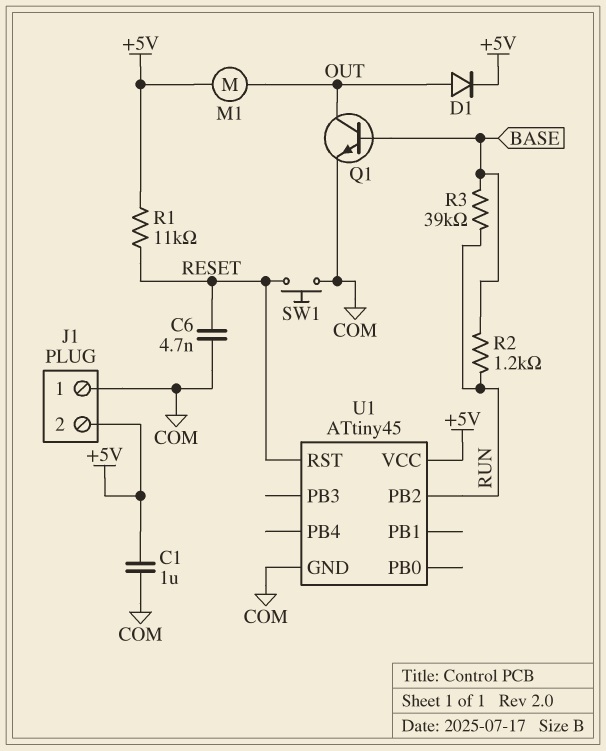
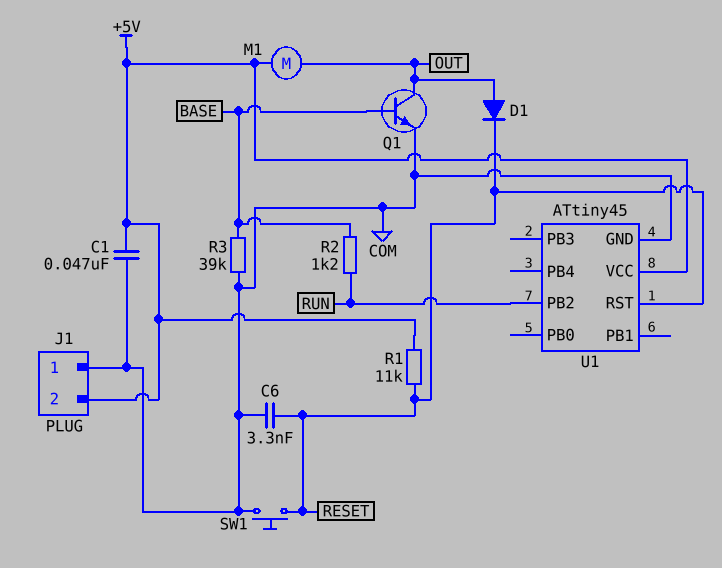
C1: 1uF (+5V, COM) -> 47nF (+5V, COM)
C6: 4.7nF (COM, RESET) -> 3.3nF (COM, RESET)
D1: diode (A OUT, K +5V) -> diode (A OUT, K RESET)
R3: 39k (BASE, RUN) -> 39k (BASE, COM)

